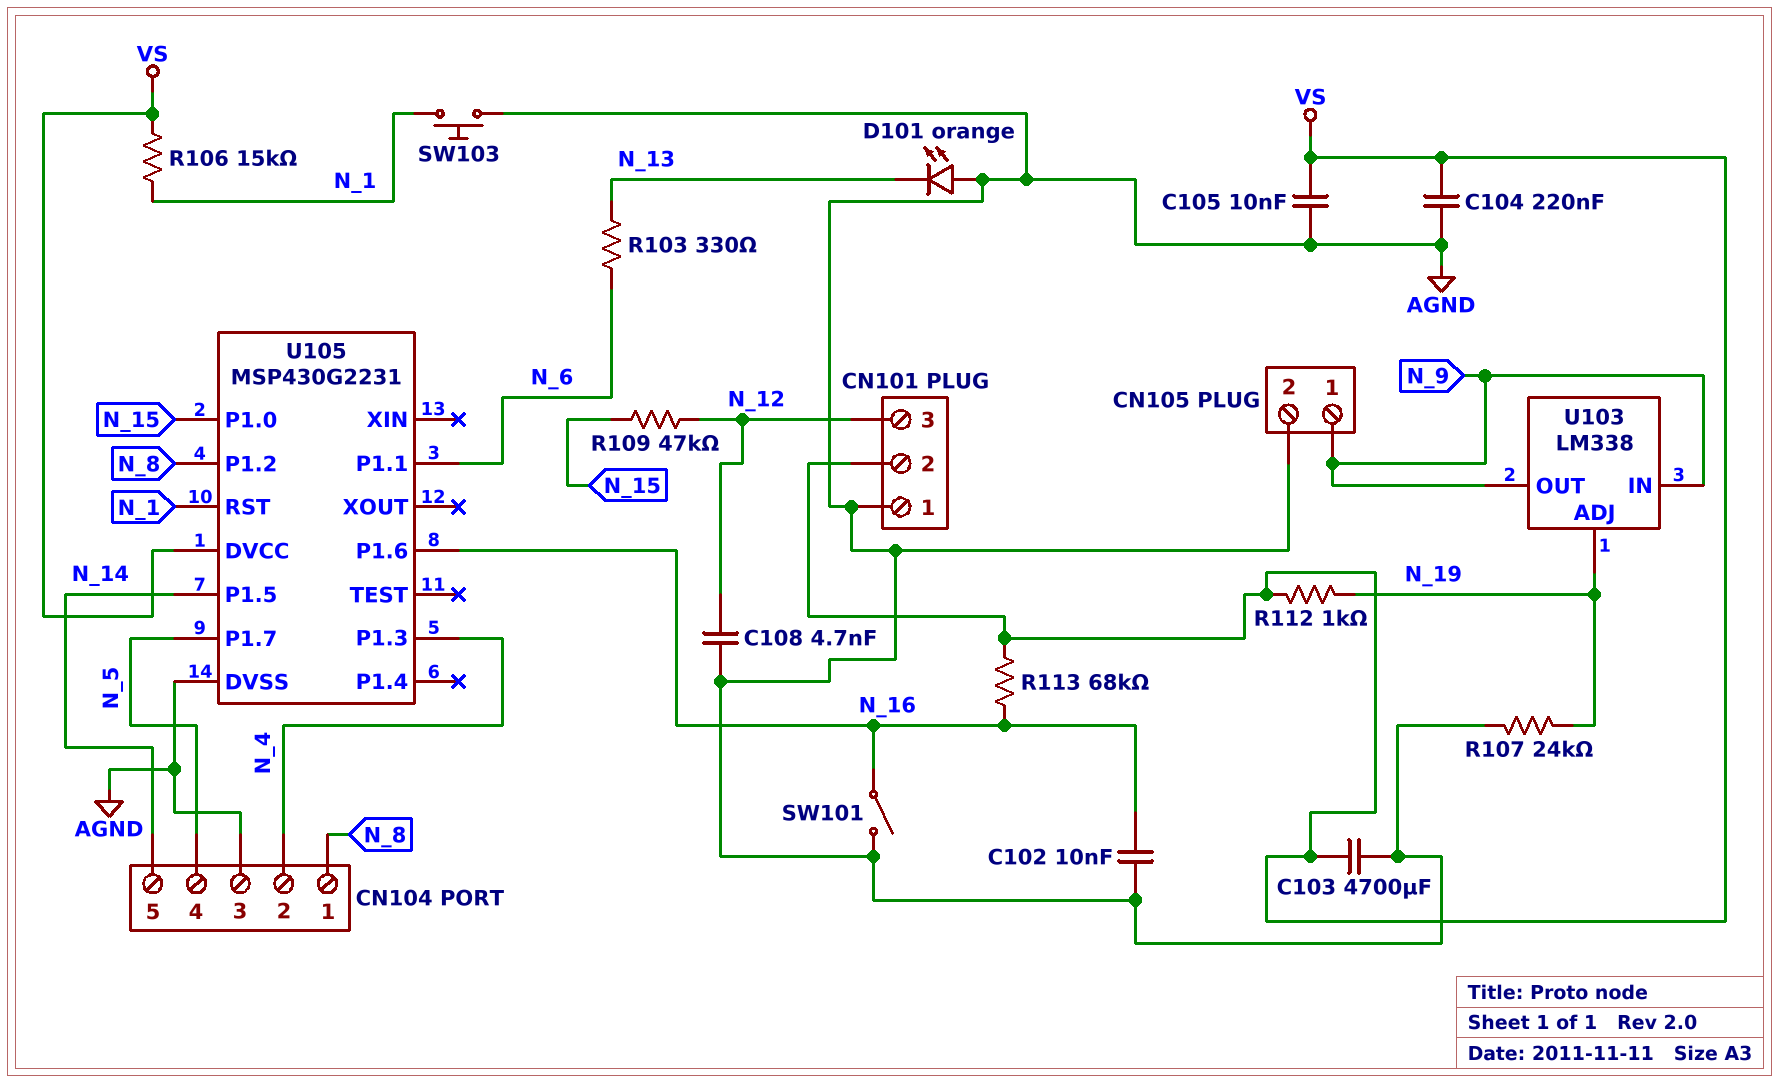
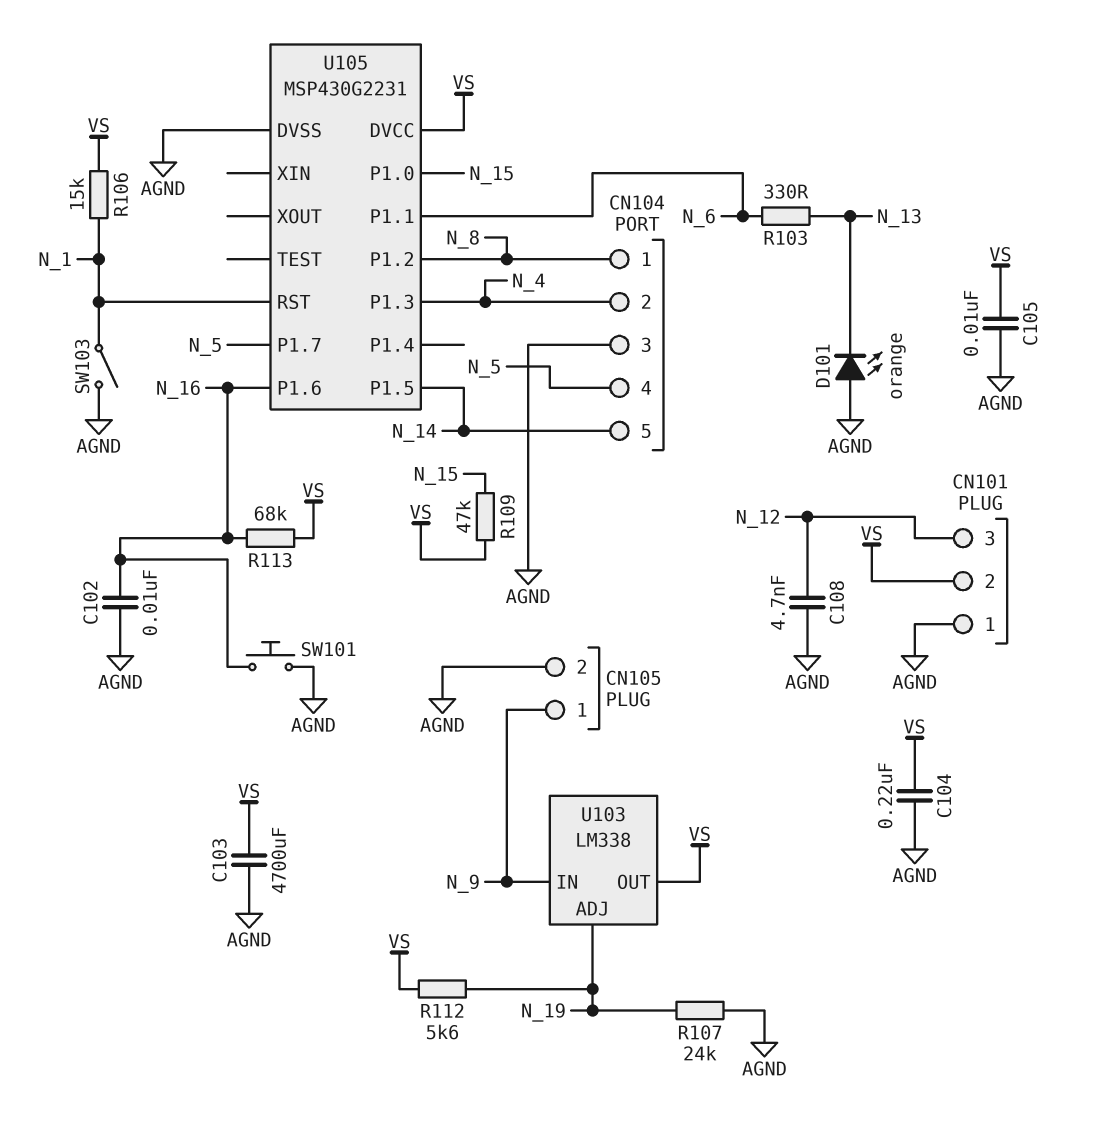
R109: 47k (N_12, N_15) -> 47k (N_15, VS)
R112: 1k (N_19, VS) -> 5.6k (N_19, VS)
SW101: switch (AGND, N_16) -> button (AGND, N_16)
SW103: button (AGND, N_1) -> switch (AGND, N_1)
U103 pin OUT: N_9 -> VS

